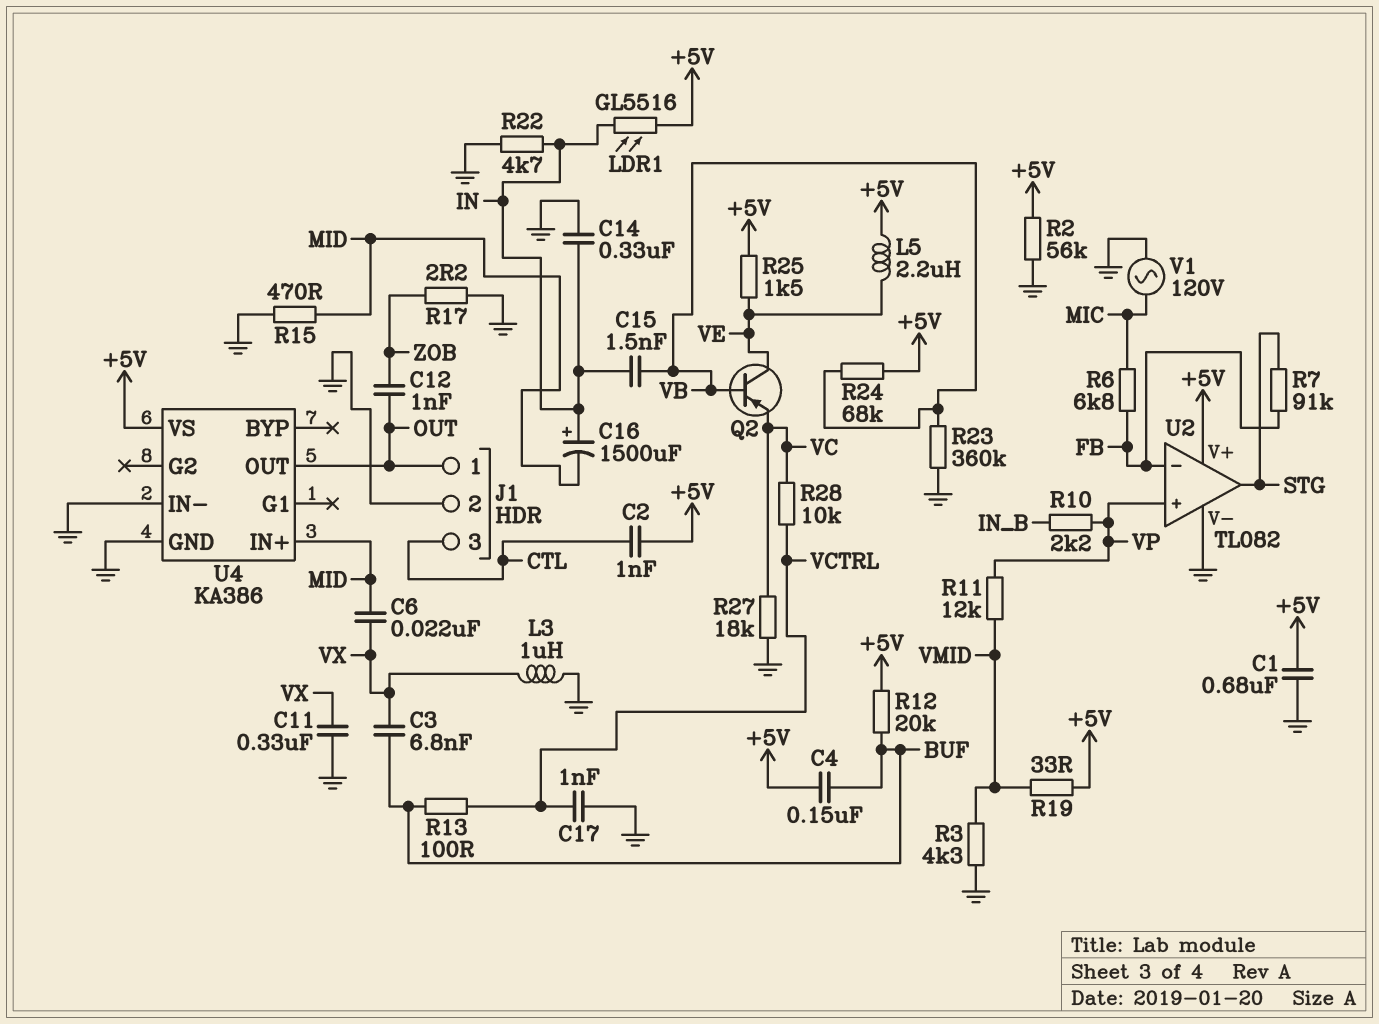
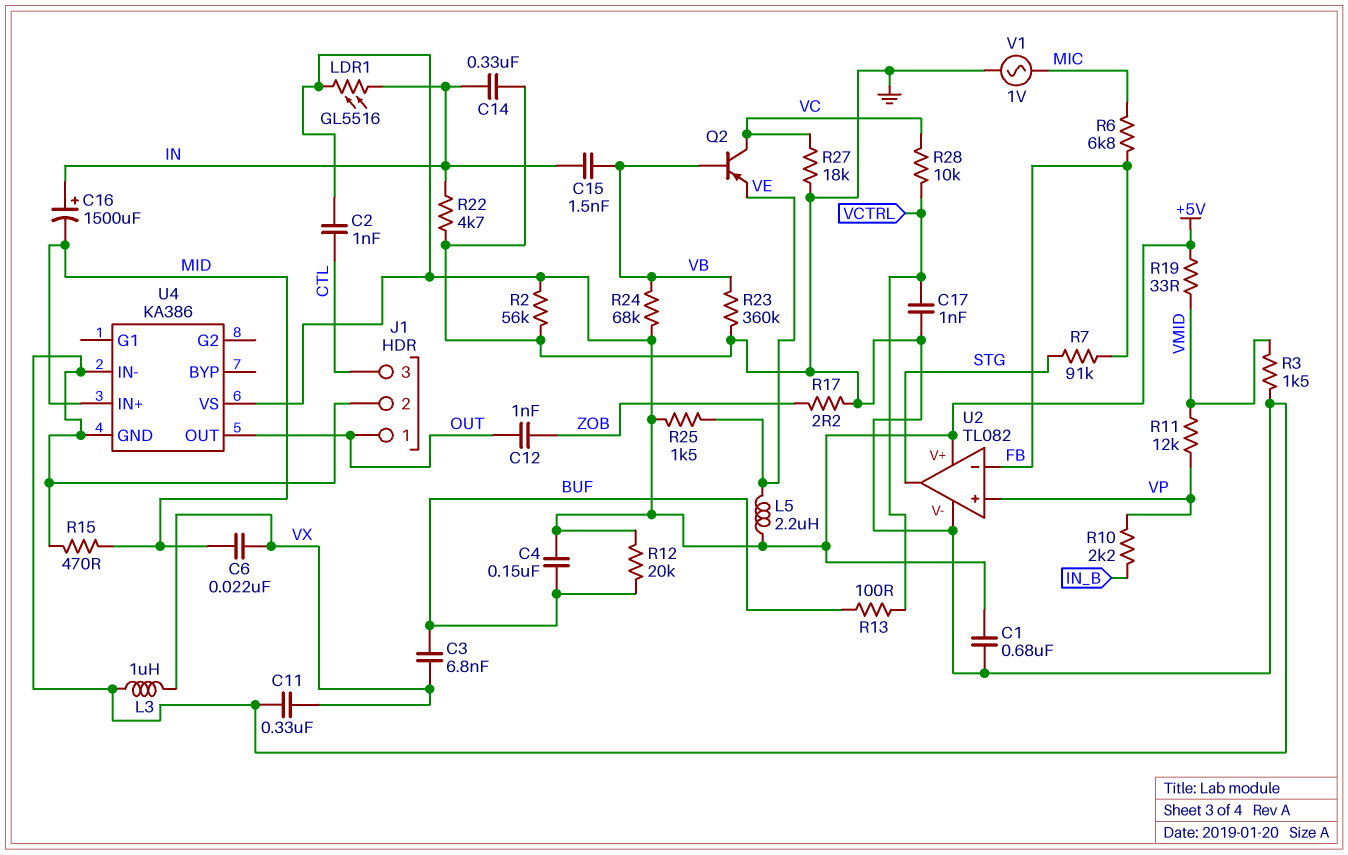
Q2: PNP (B VB, C VE, E VC) -> PNP (B VB, C VC, E VE)
R3: 4.3k (GND, VMID) -> 1.5k (GND, VMID)
V1: AC 120V (GND, MIC) -> AC 1V (GND, MIC)

